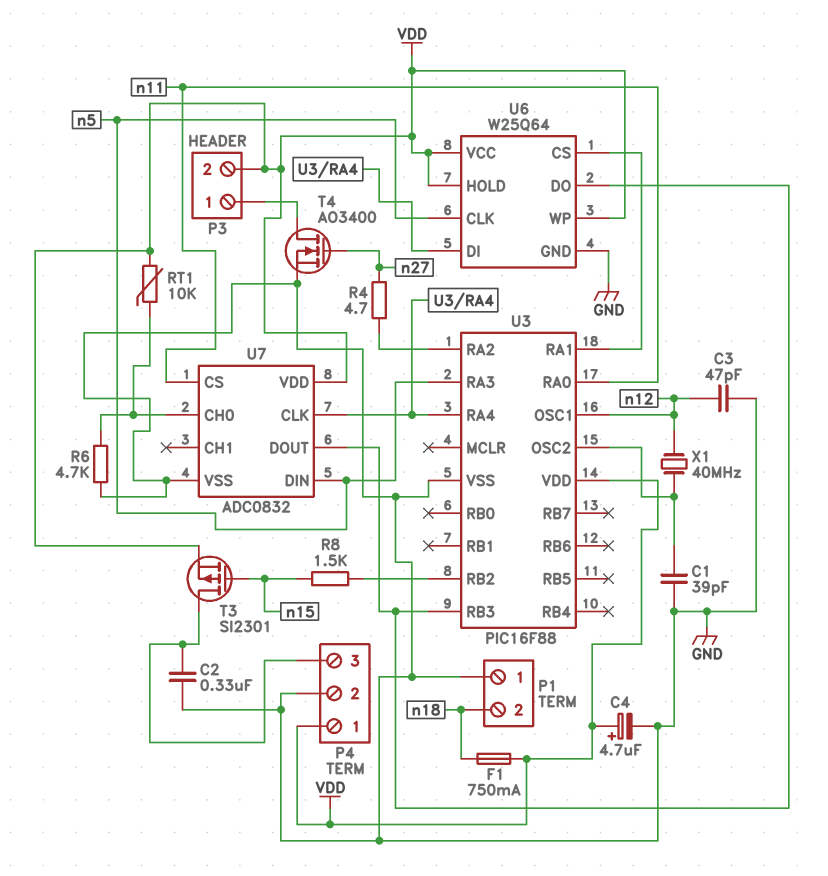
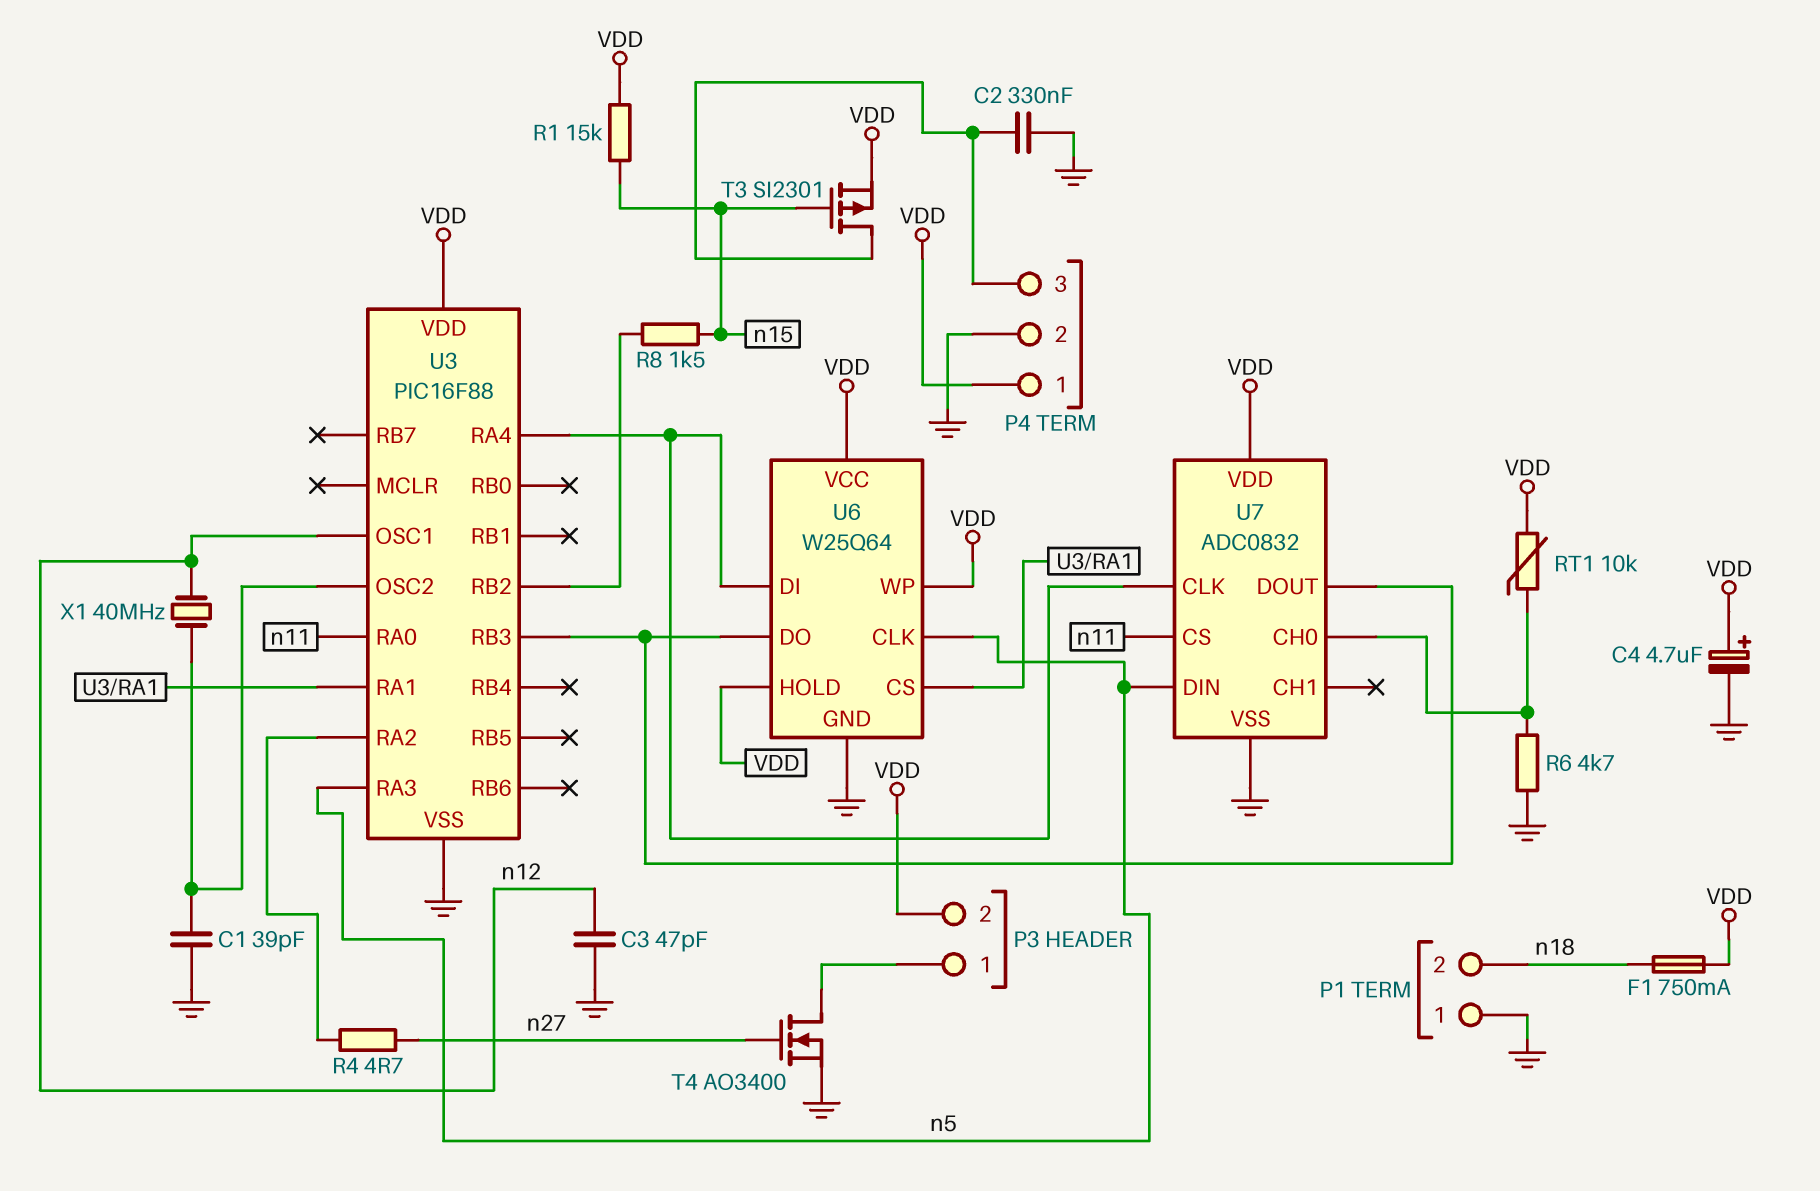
R1: none -> 15k (VDD, n15)

